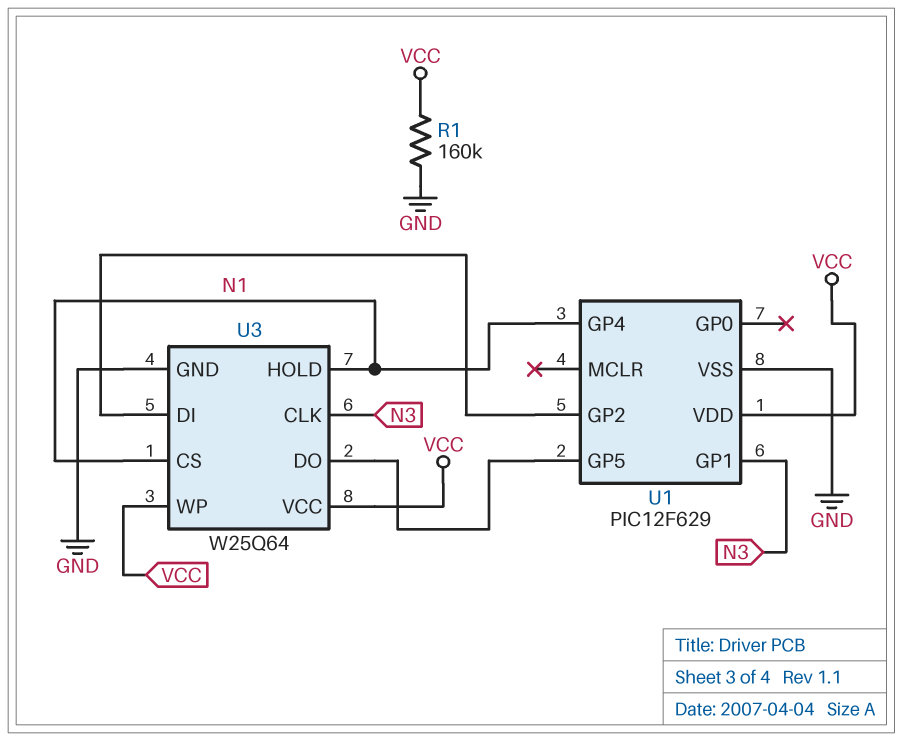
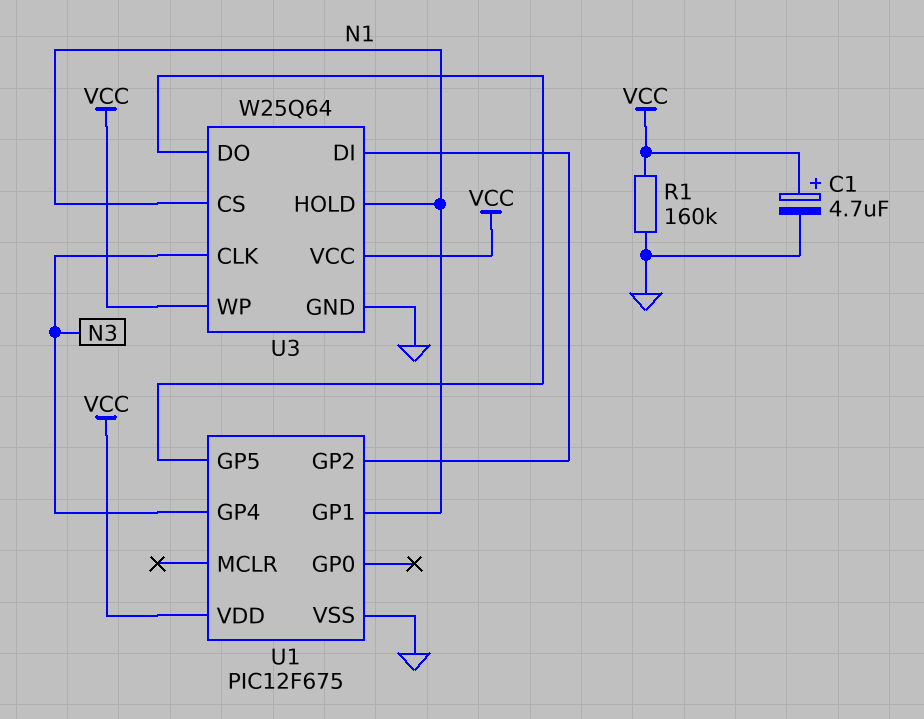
C1: none -> 4.7uF (plus VCC, minus GND)
U1: PIC12F629 -> PIC12F675
U1 pin GP1: N3 -> N1
U1 pin GP4: N1 -> N3

